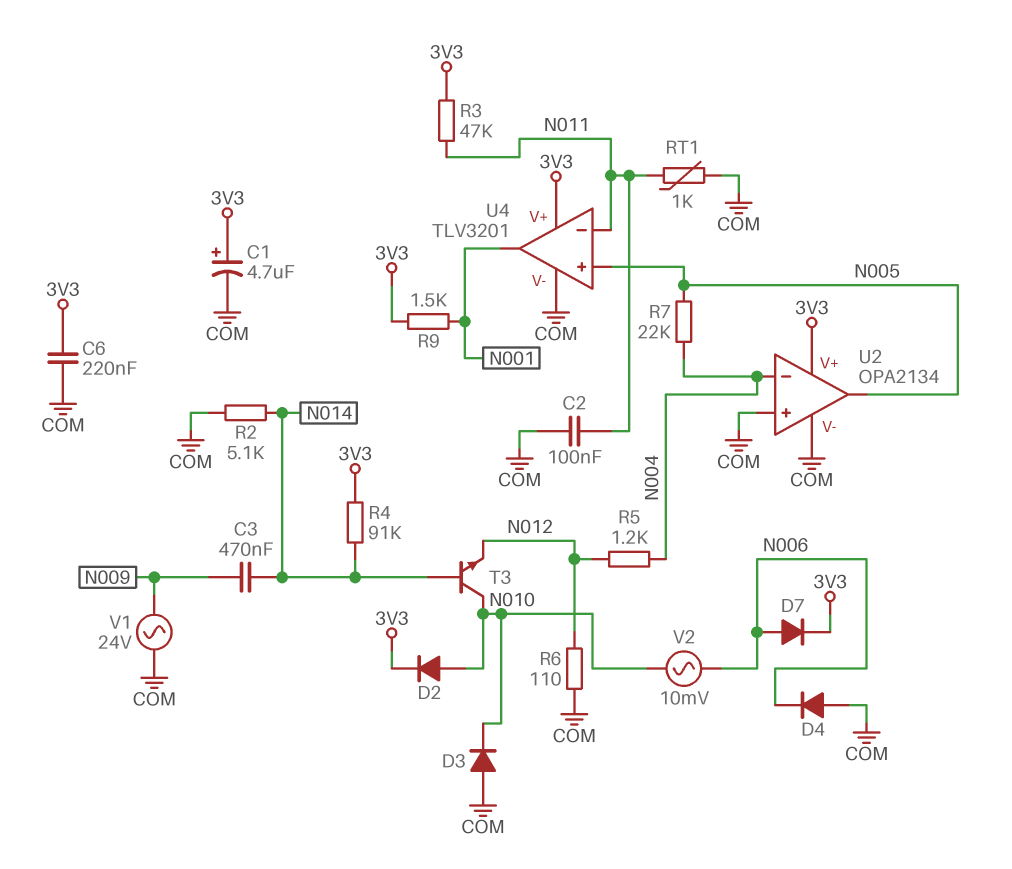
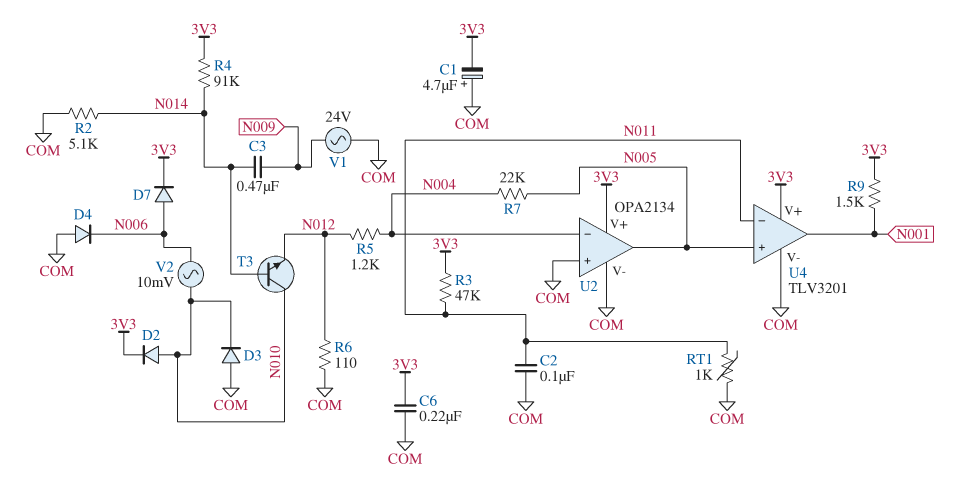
C1: 4.7uF (plus 3V3, minus COM) -> 4.7uF (plus COM, minus 3V3)

